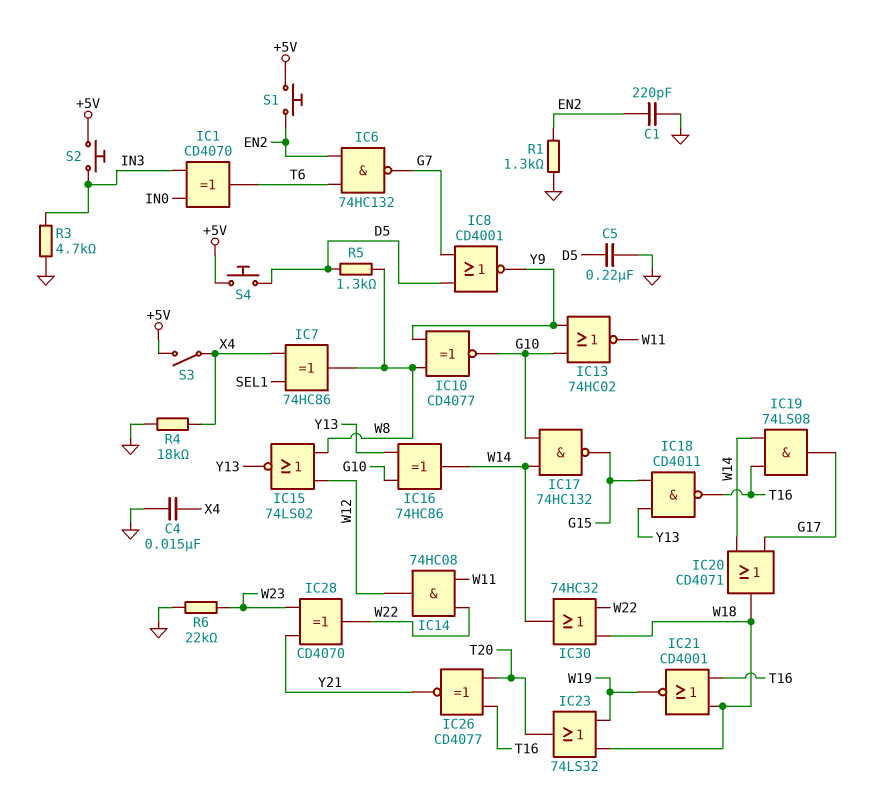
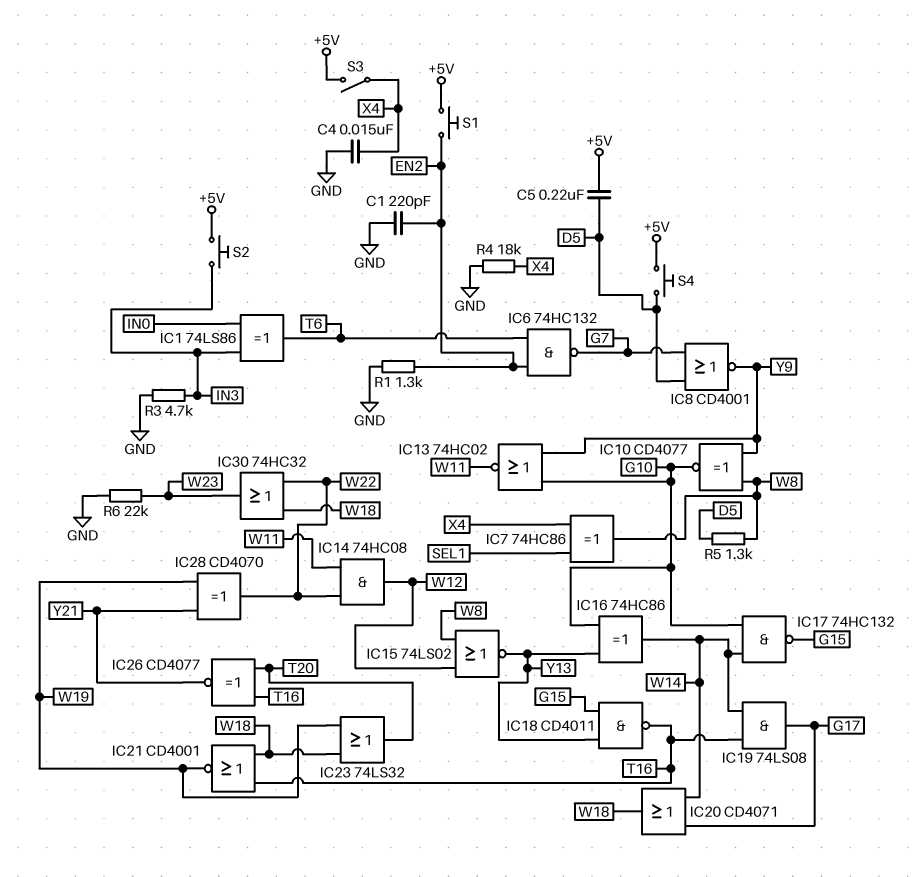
C5: 220nF (D5, GND) -> 220nF (+5V, D5)
IC1: XOR CD4070 (in IN0, in IN3, out T6) -> XOR 74LS86 (in IN0, in IN3, out T6)
IC28: XOR CD4070 (in W23, in Y21, out W22) -> XOR CD4070 (in W19, in Y21, out W22)
IC30: OR 74HC32 (in W18, in W22, out W14) -> OR 74HC32 (in W18, in W22, out W23)

